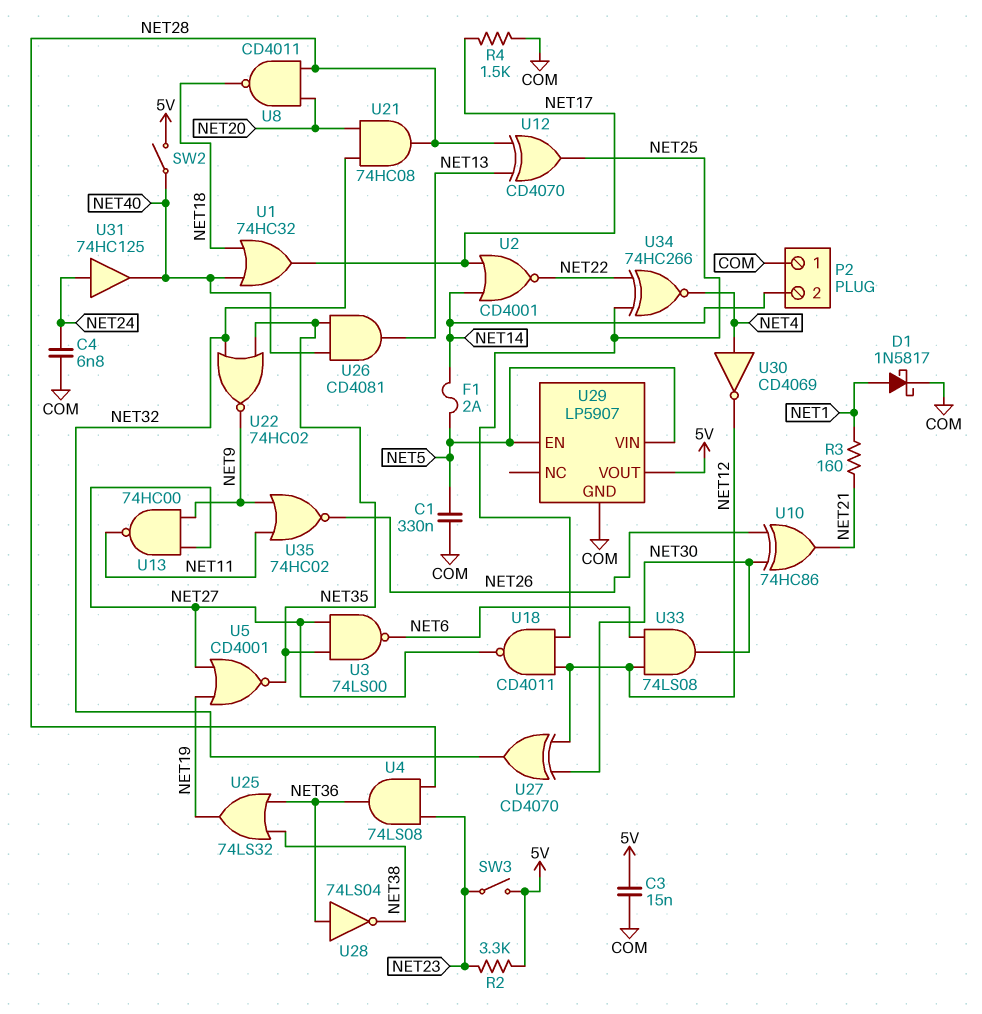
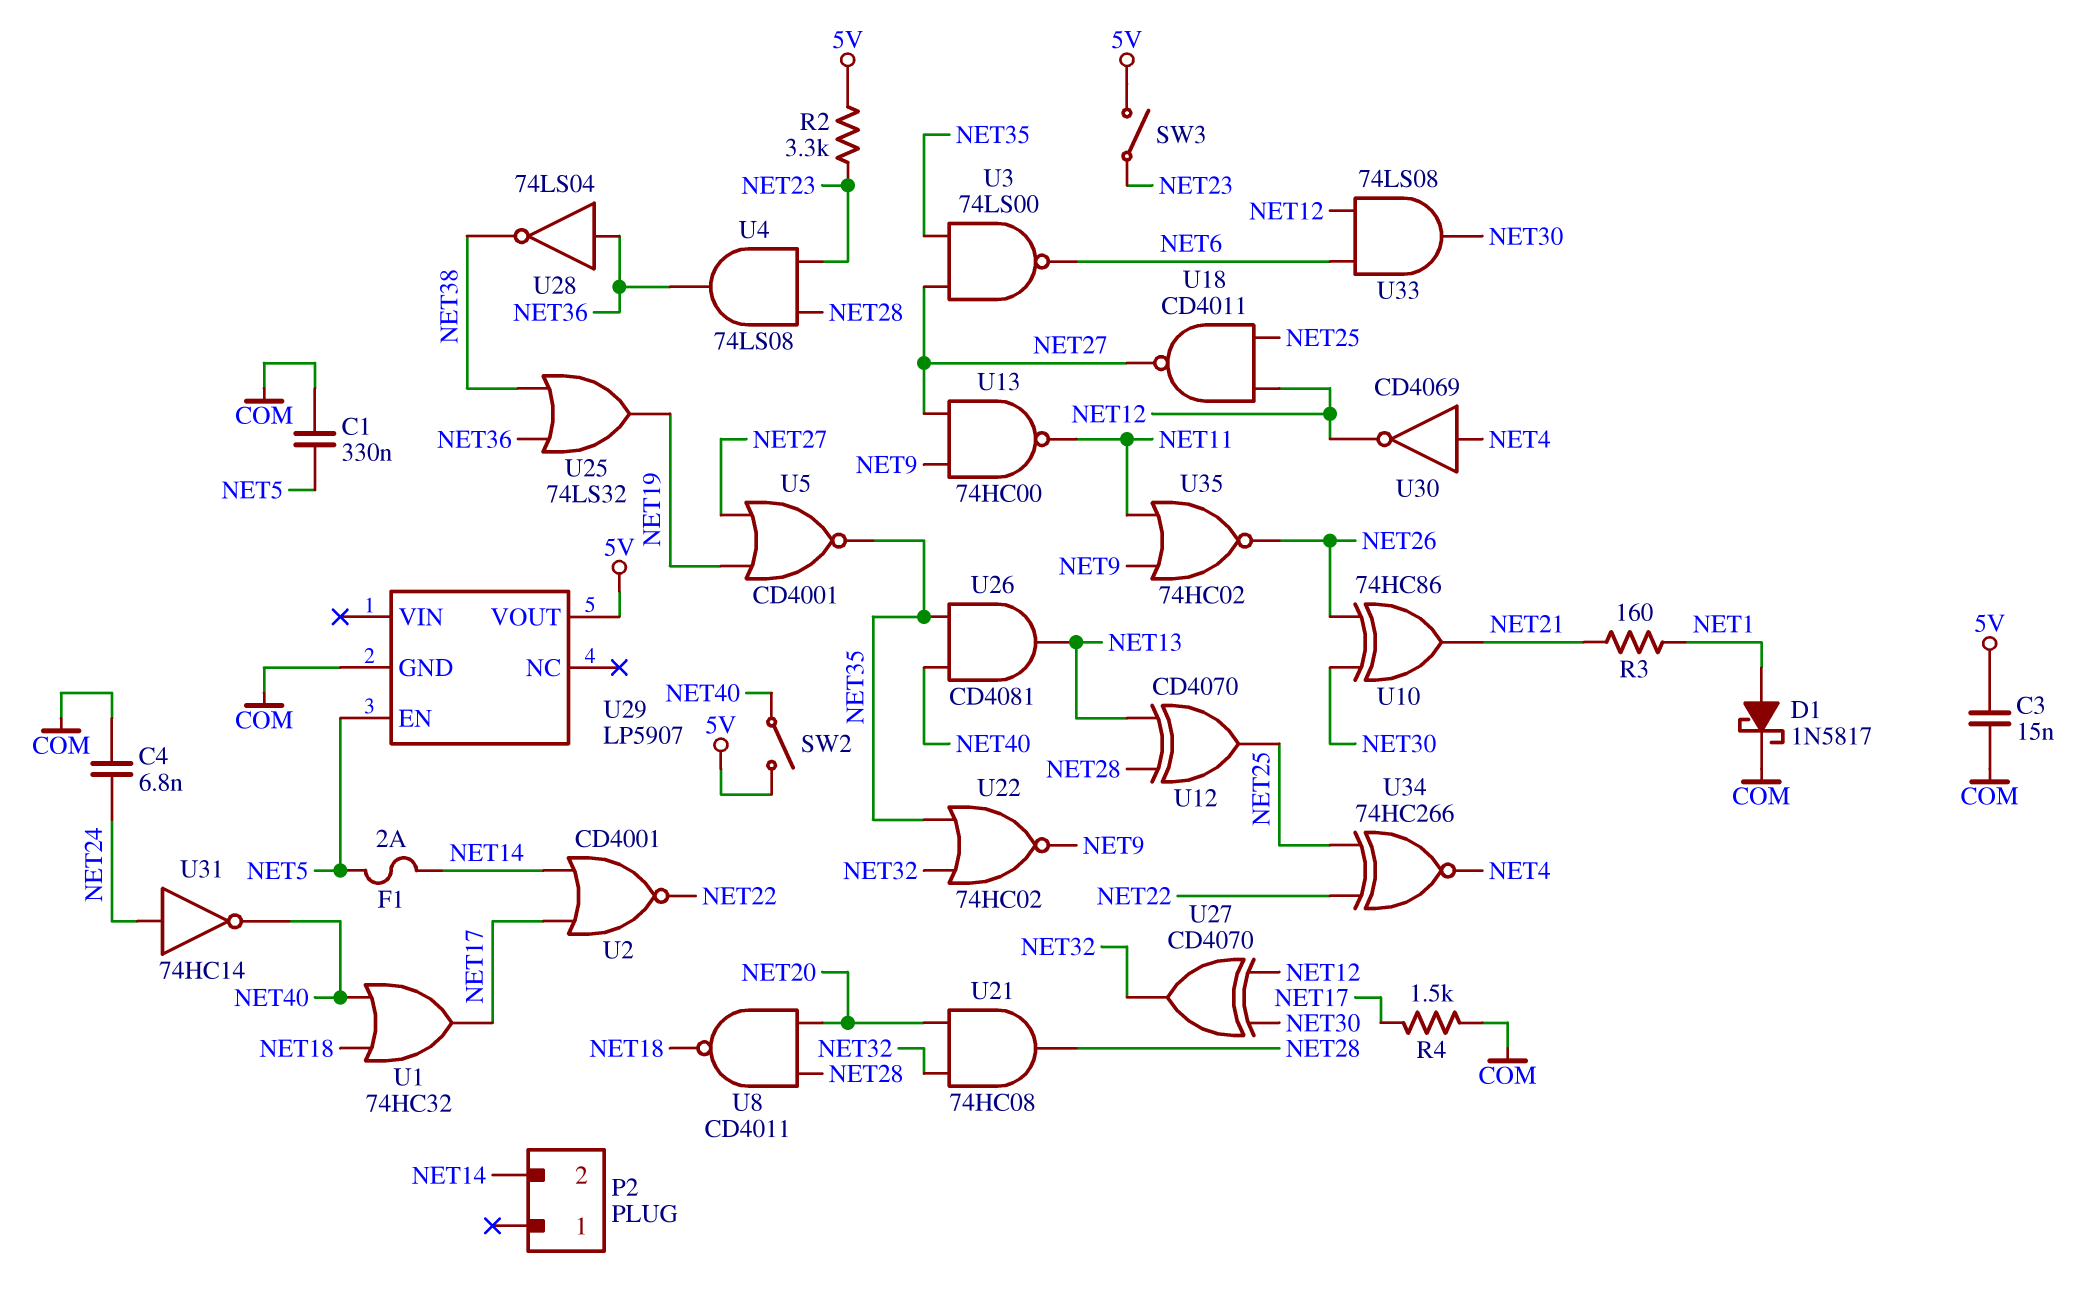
P2 pin 1: COM -> none
U29 pin VIN: NET5 -> none
U31: buffer 74HC125 (in NET24, out NET40) -> NOT 74HC14 (in NET24, out NET40)

